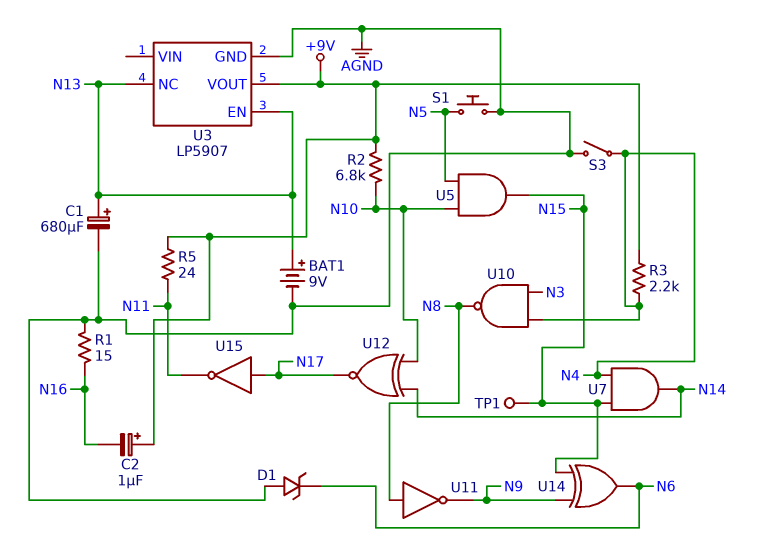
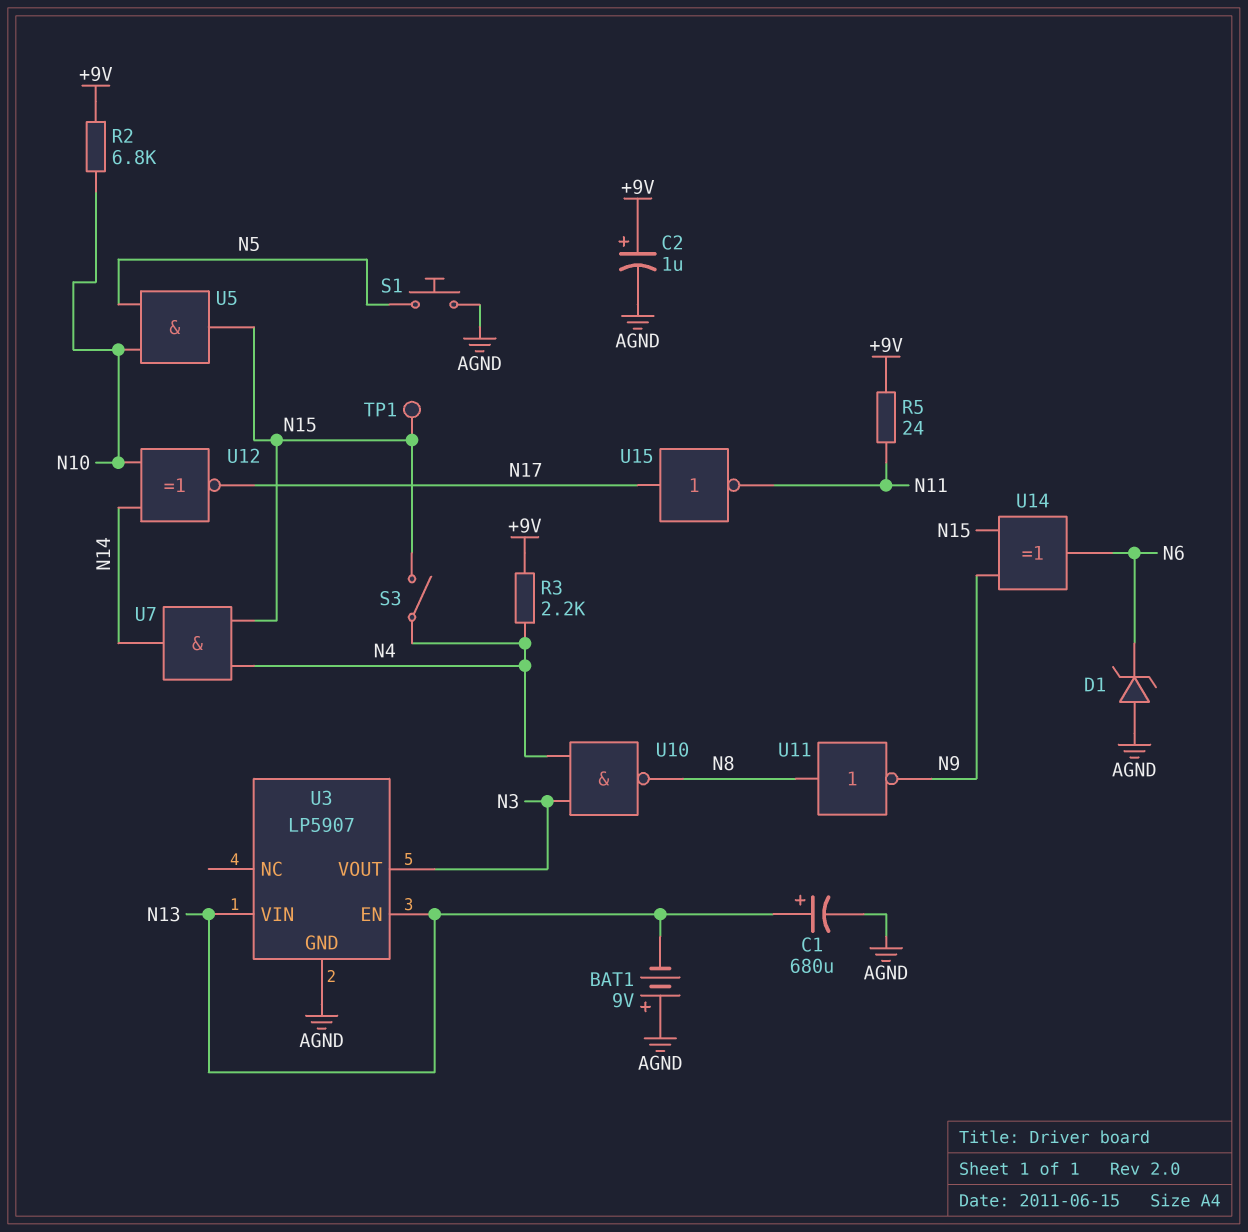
BAT1: 9V (plus N13, minus AGND) -> 9V (plus AGND, minus N13)
C2: 1uF (plus +9V, minus N16) -> 1uF (plus +9V, minus AGND)
R1: 15 (AGND, N16) -> none
S3: switch (AGND, N4) -> switch (N4, N15)
U3 pin NC: N13 -> none
U3 pin VIN: none -> N13
U3 pin VOUT: +9V -> N3

